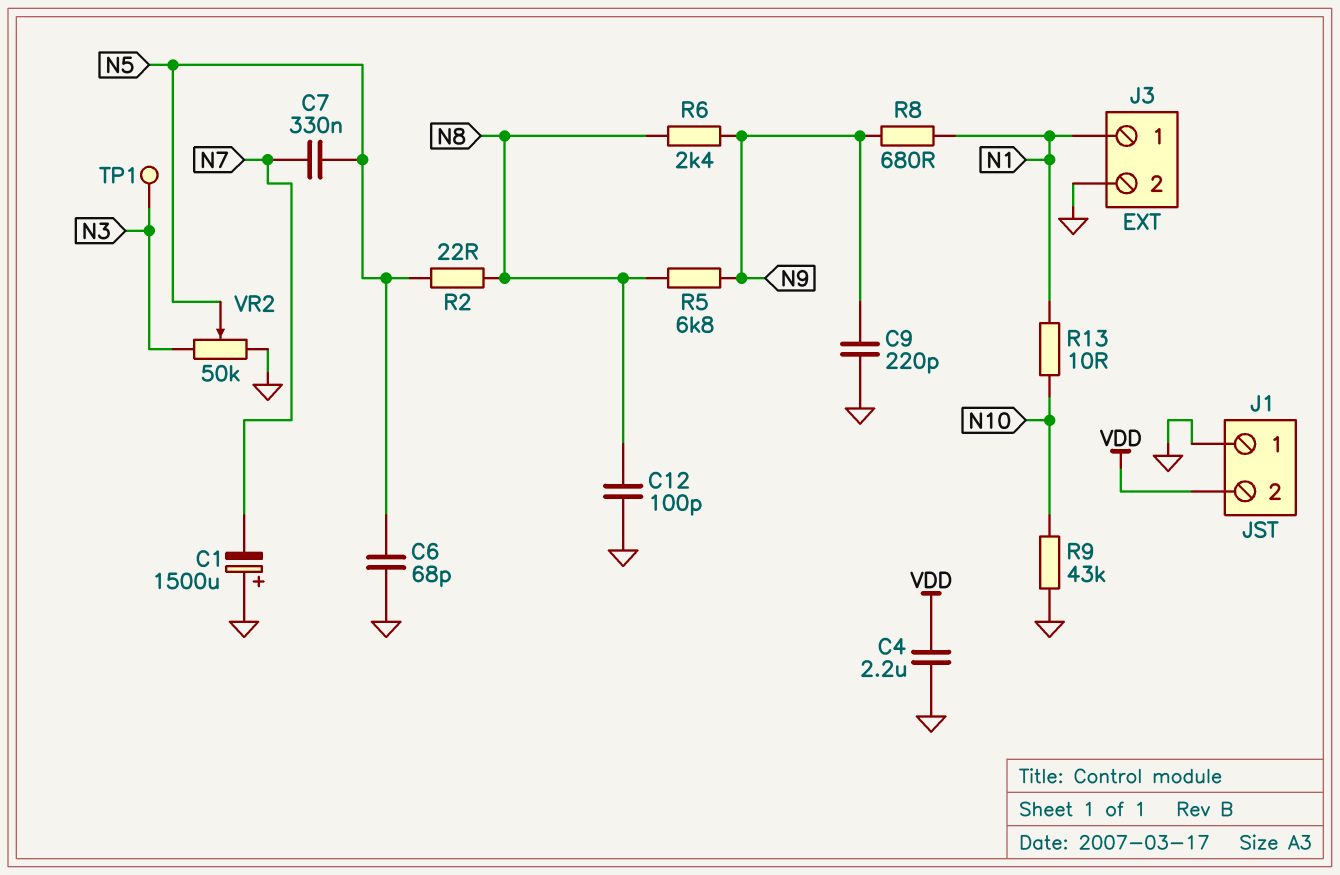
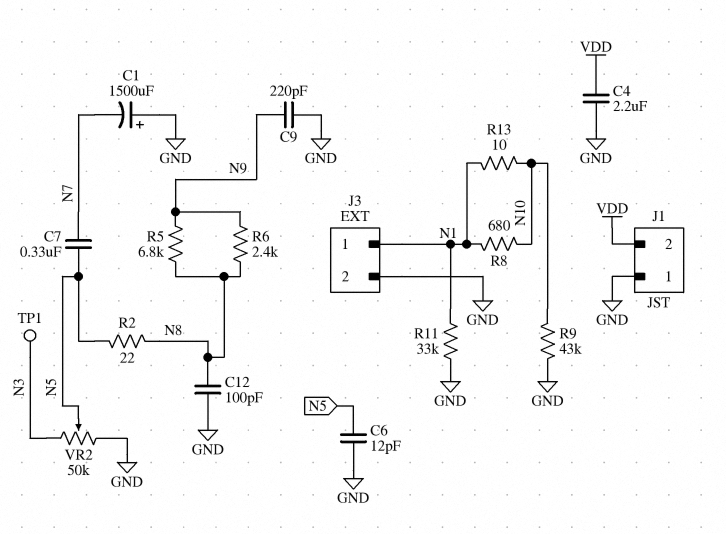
C6: 68pF (GND, N5) -> 12pF (GND, N5)
R8: 680 (N1, N9) -> 680 (N1, N10)
R11: none -> 33k (GND, N1)

